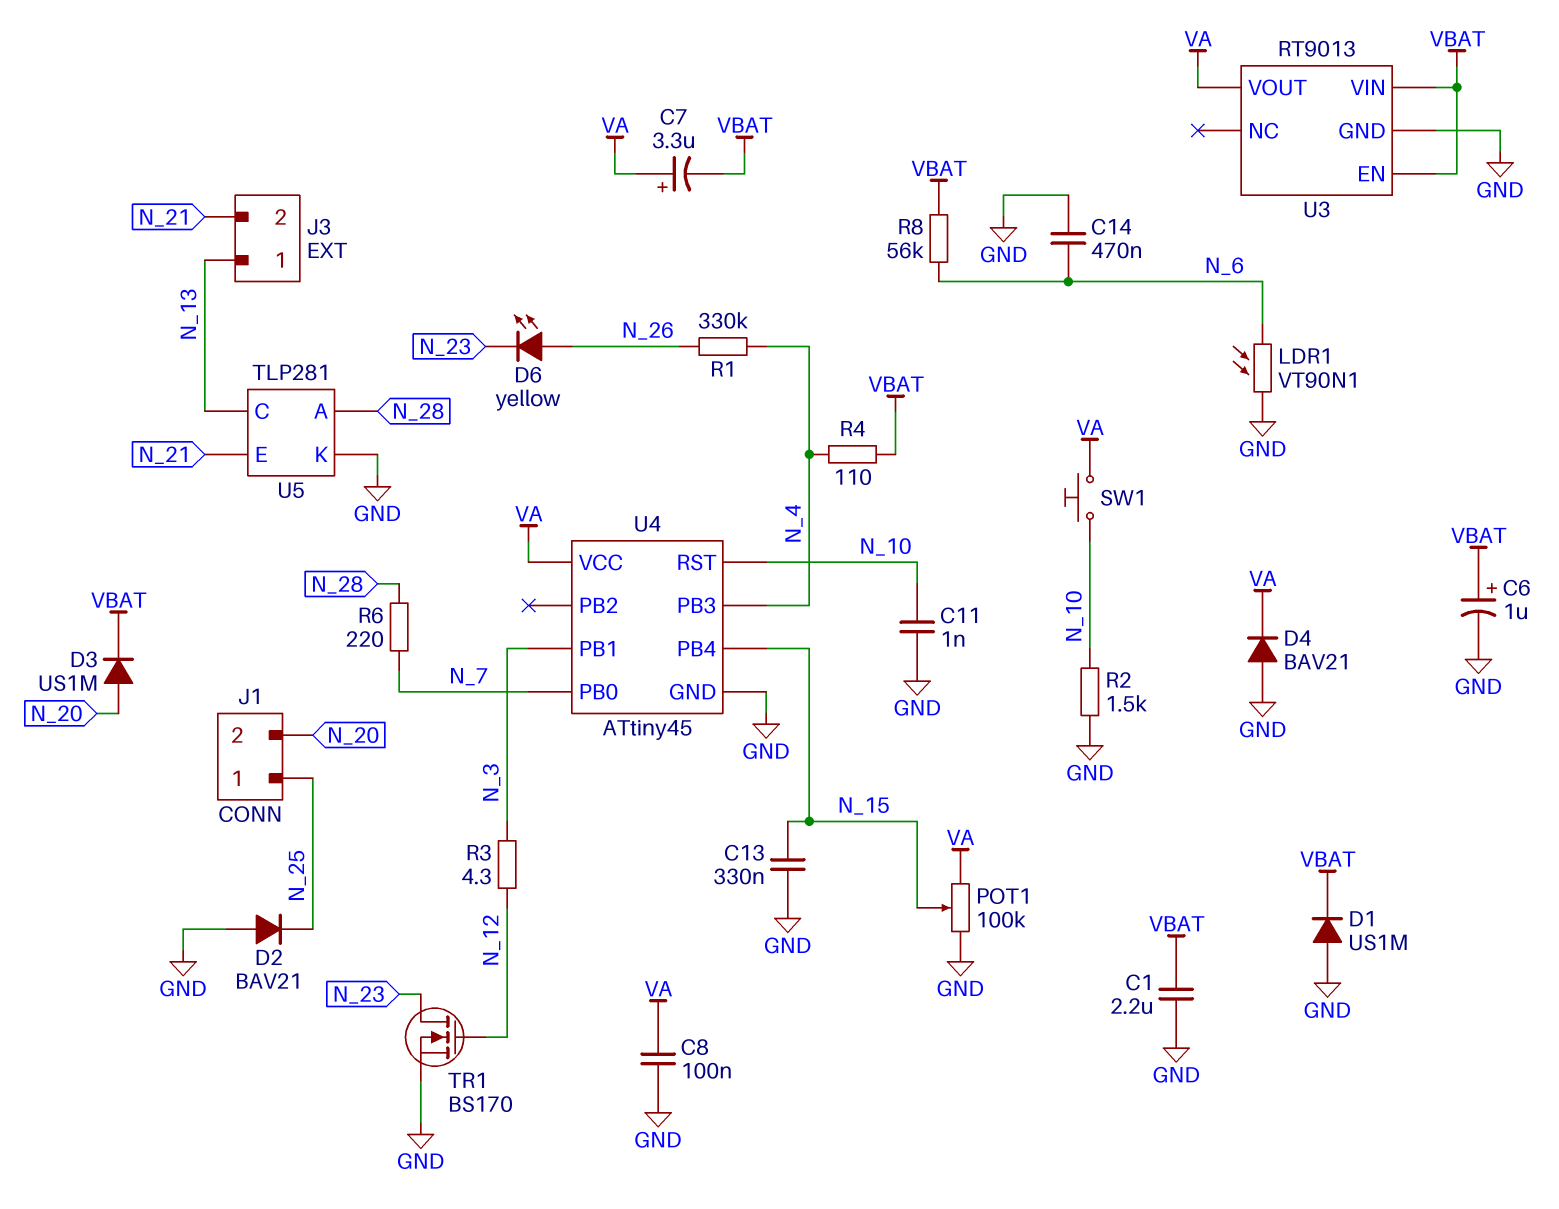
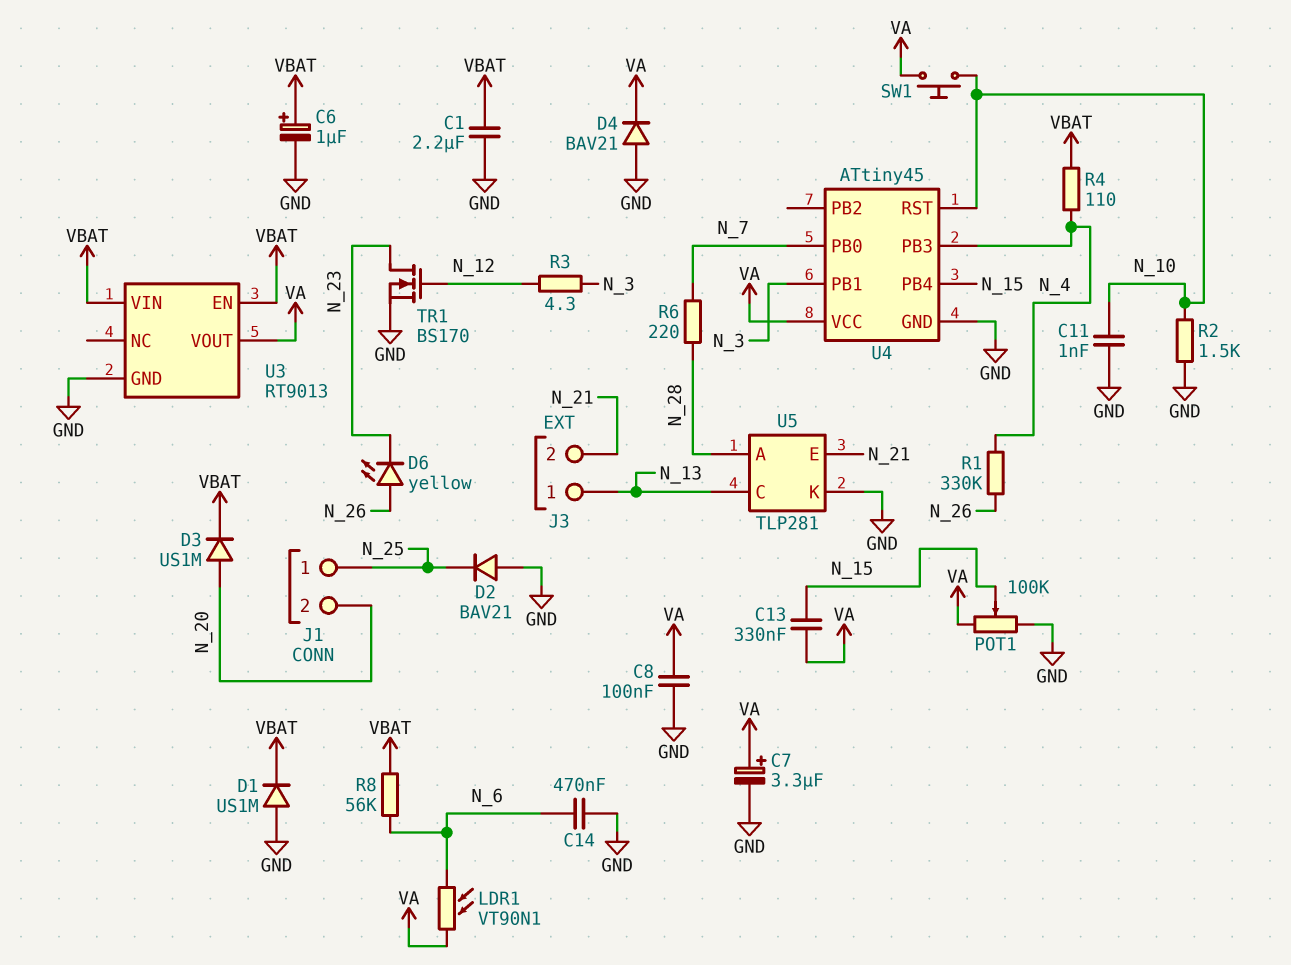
C7: 3.3uF (plus VA, minus VBAT) -> 3.3uF (plus VA, minus GND)
C13: 330nF (GND, N_15) -> 330nF (N_15, VA)
LDR1: VT90N1 (GND, N_6) -> VT90N1 (N_6, VA)

